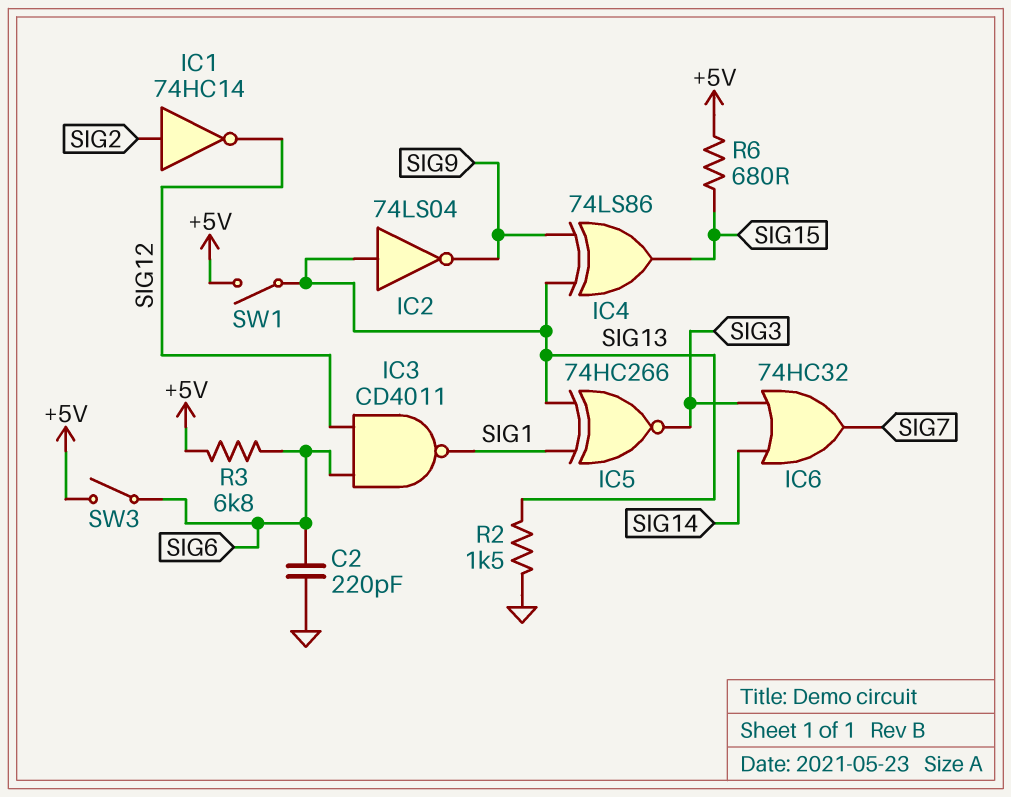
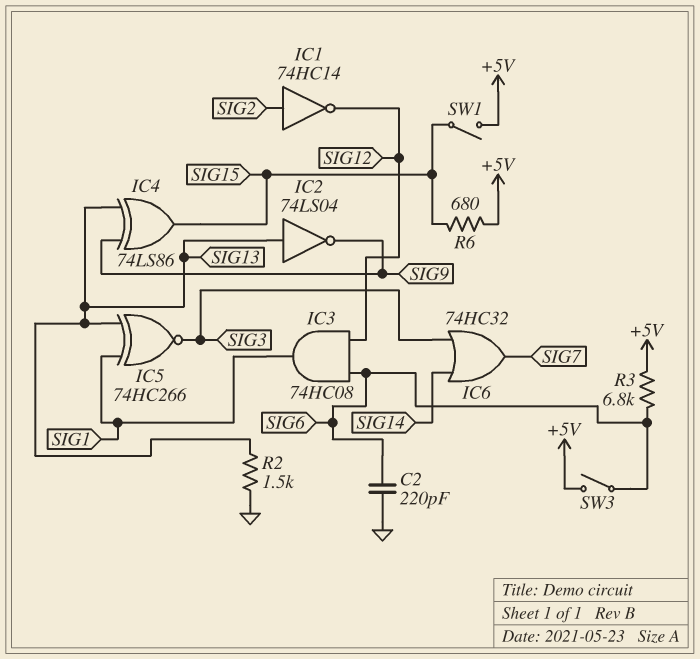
IC3: NAND CD4011 (in SIG6, in SIG12, out SIG1) -> AND 74HC08 (in SIG6, in SIG12, out SIG1)
SW1: switch (+5V, SIG13) -> switch (+5V, SIG15)

